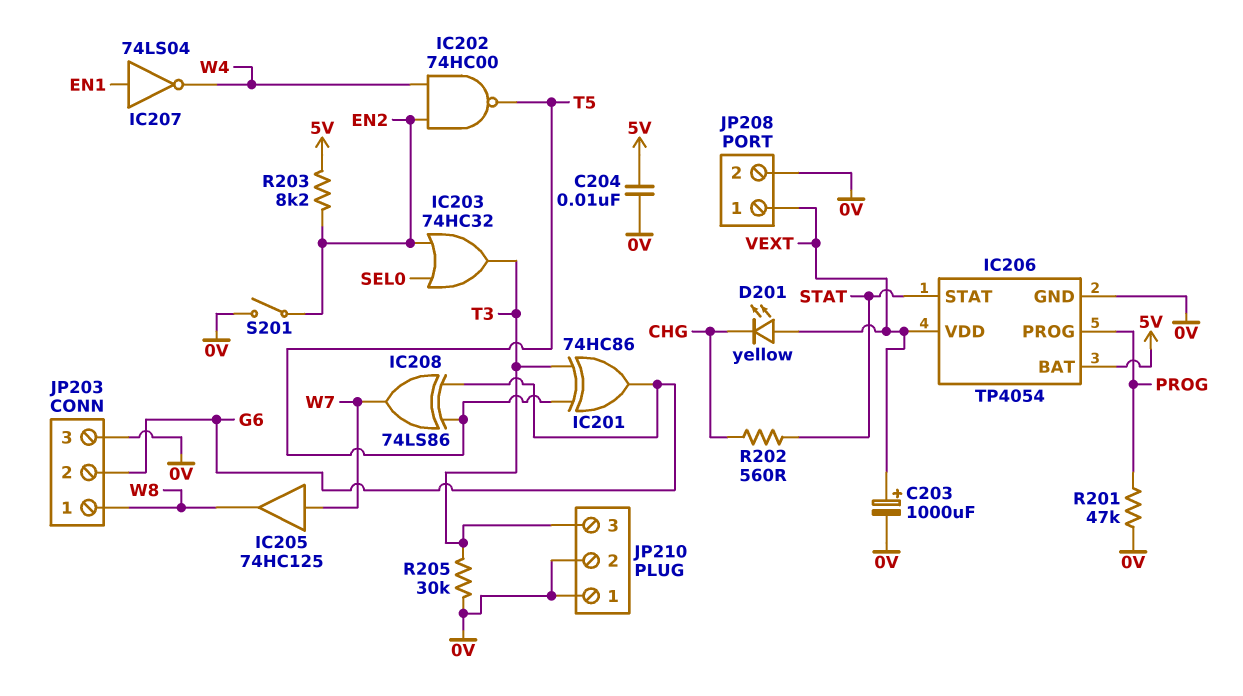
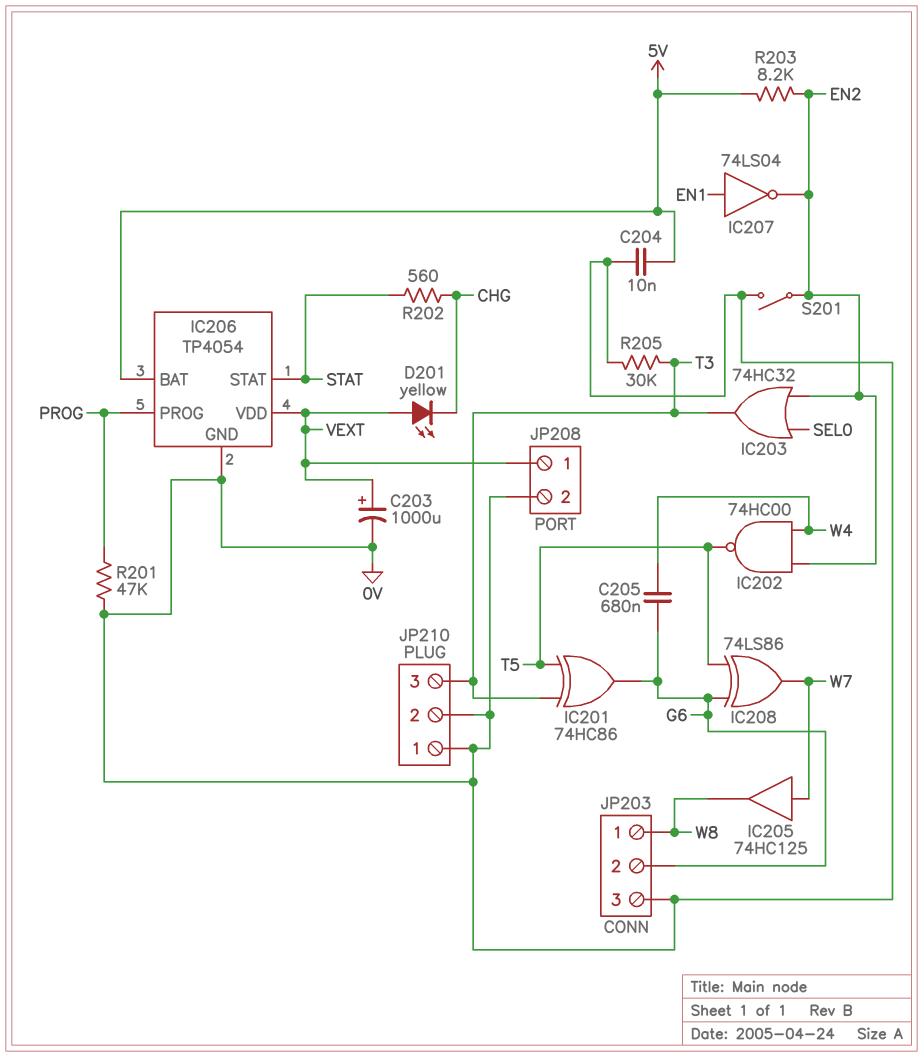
C205: none -> 680nF (G6, W4)
IC207: NOT 74LS04 (in EN1, out W4) -> NOT 74LS04 (in EN1, out EN2)

